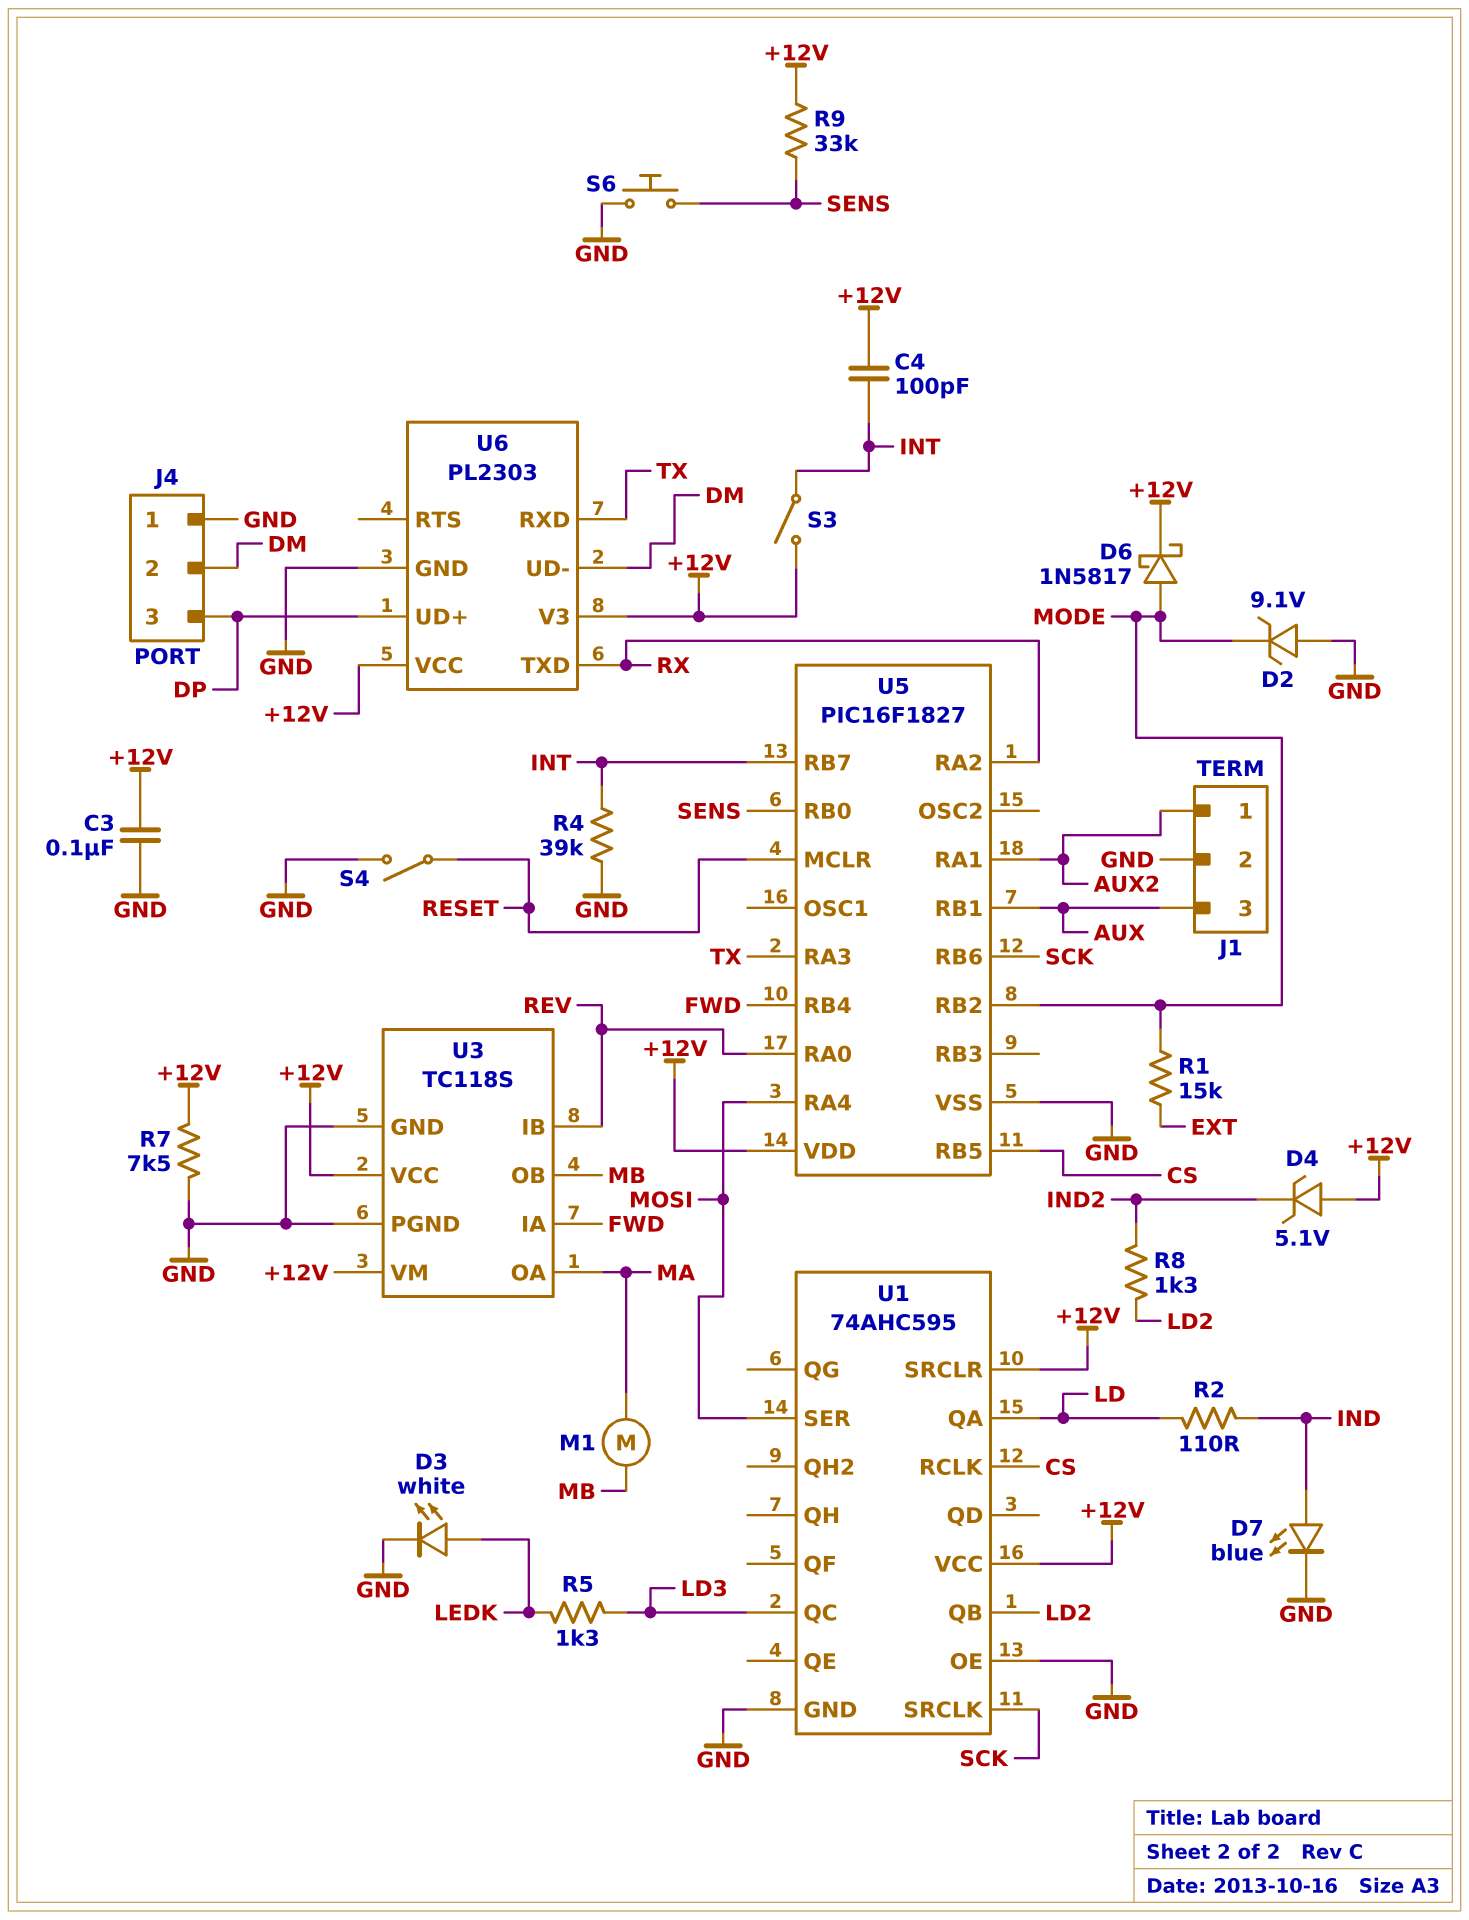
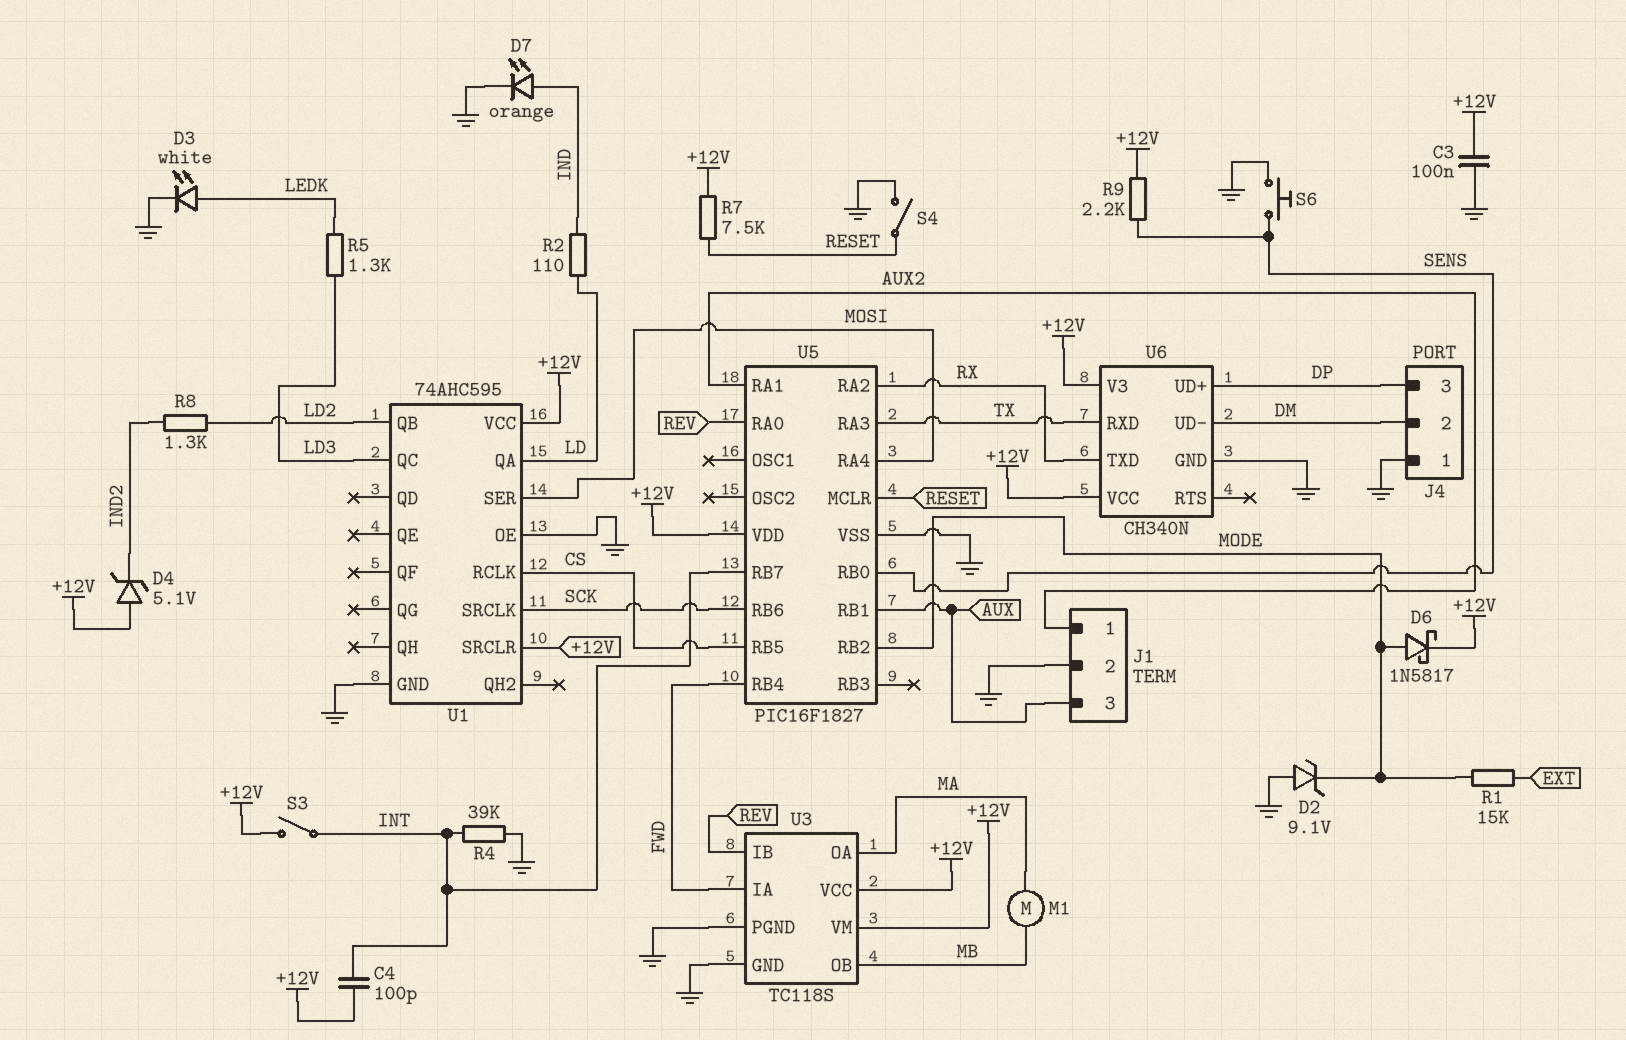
D7: LED blue (A IND, K GND) -> LED orange (A IND, K GND)
R7: 7.5k (+12V, GND) -> 7.5k (+12V, RESET)
R9: 33k (+12V, SENS) -> 2.2k (+12V, SENS)
U6: PL2303 -> CH340N

